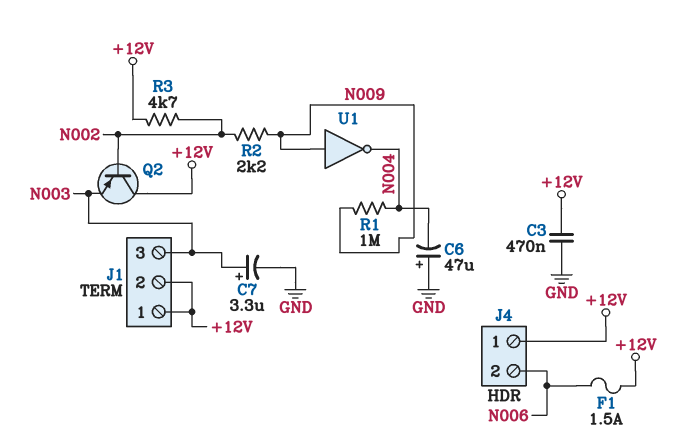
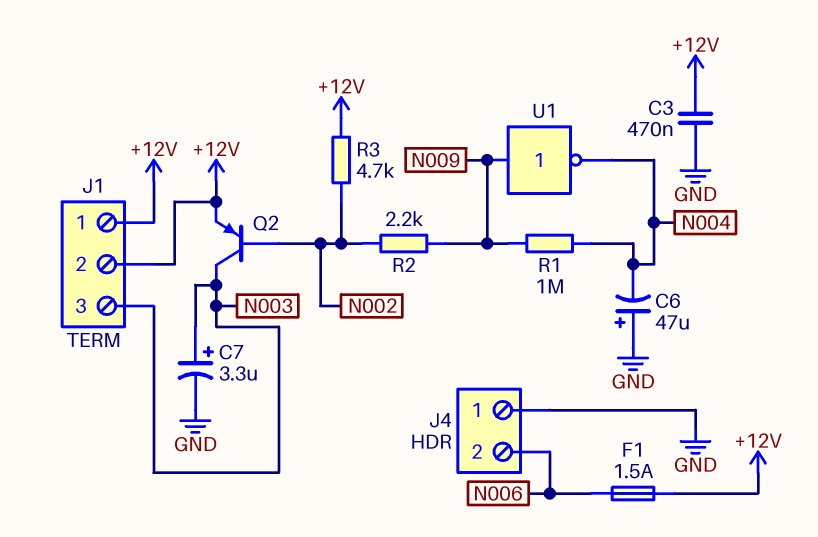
J4 pin 1: +12V -> GND
Q2: PNP (B N002, C +12V, E N003) -> PNP (B N002, C N003, E +12V)

